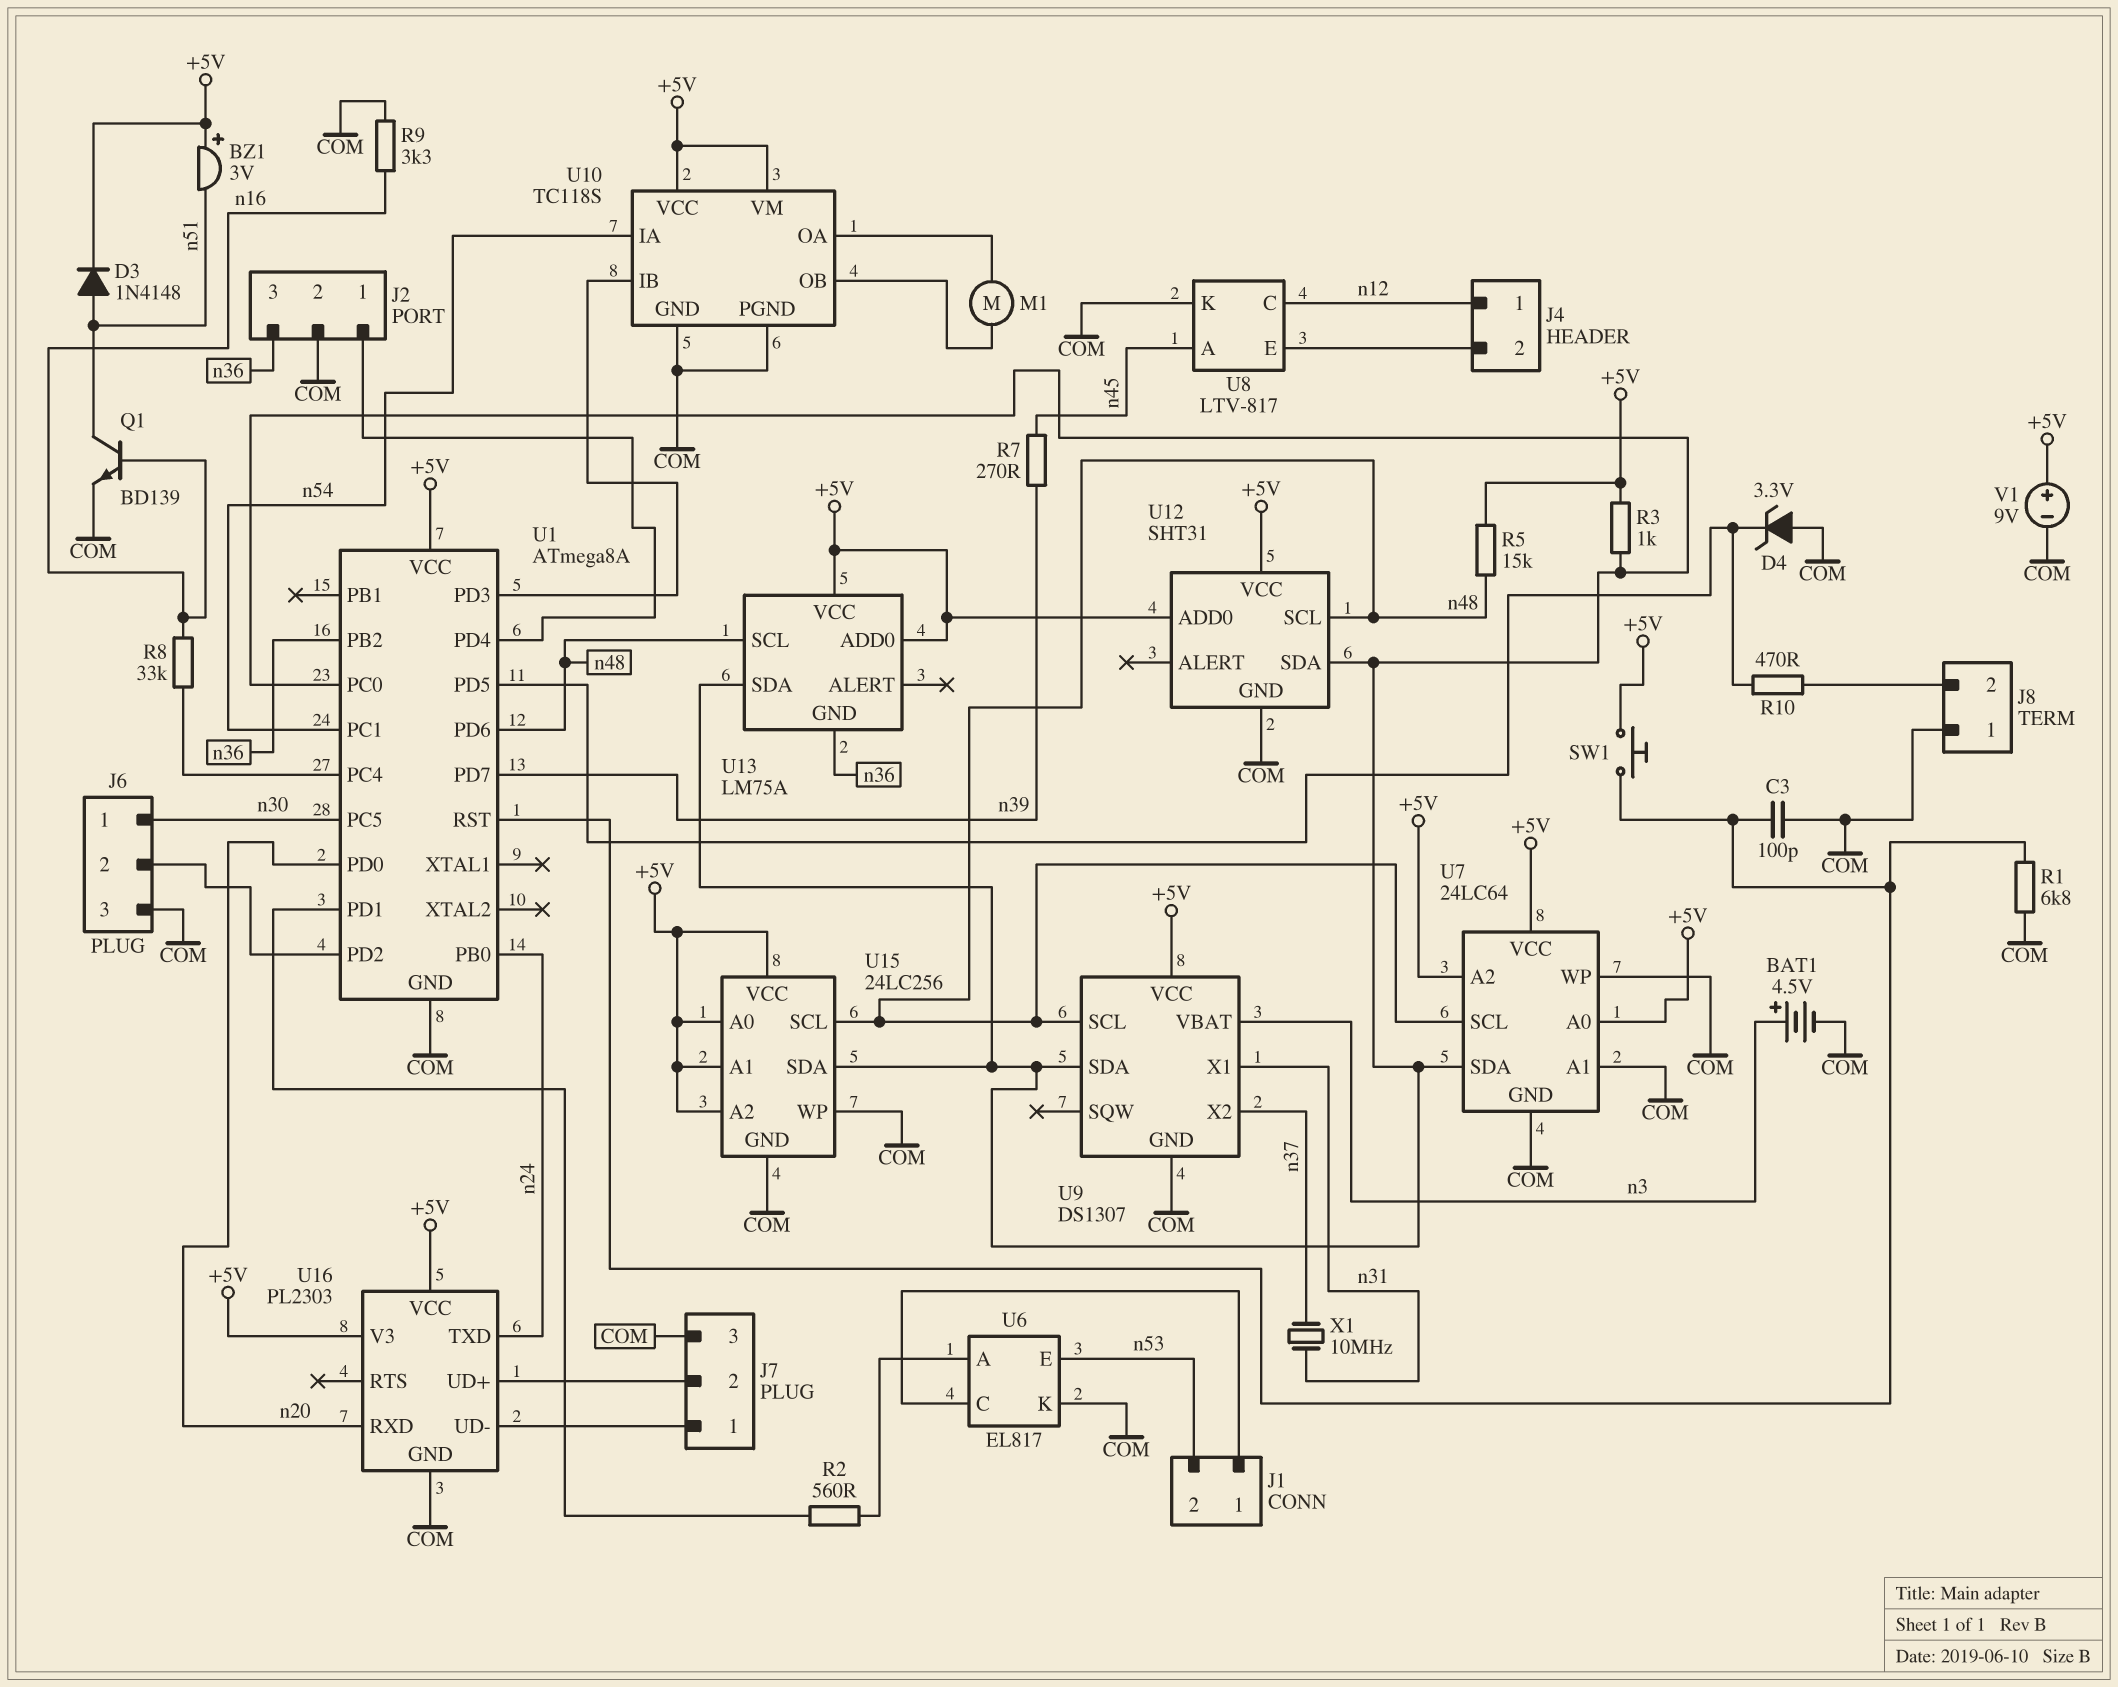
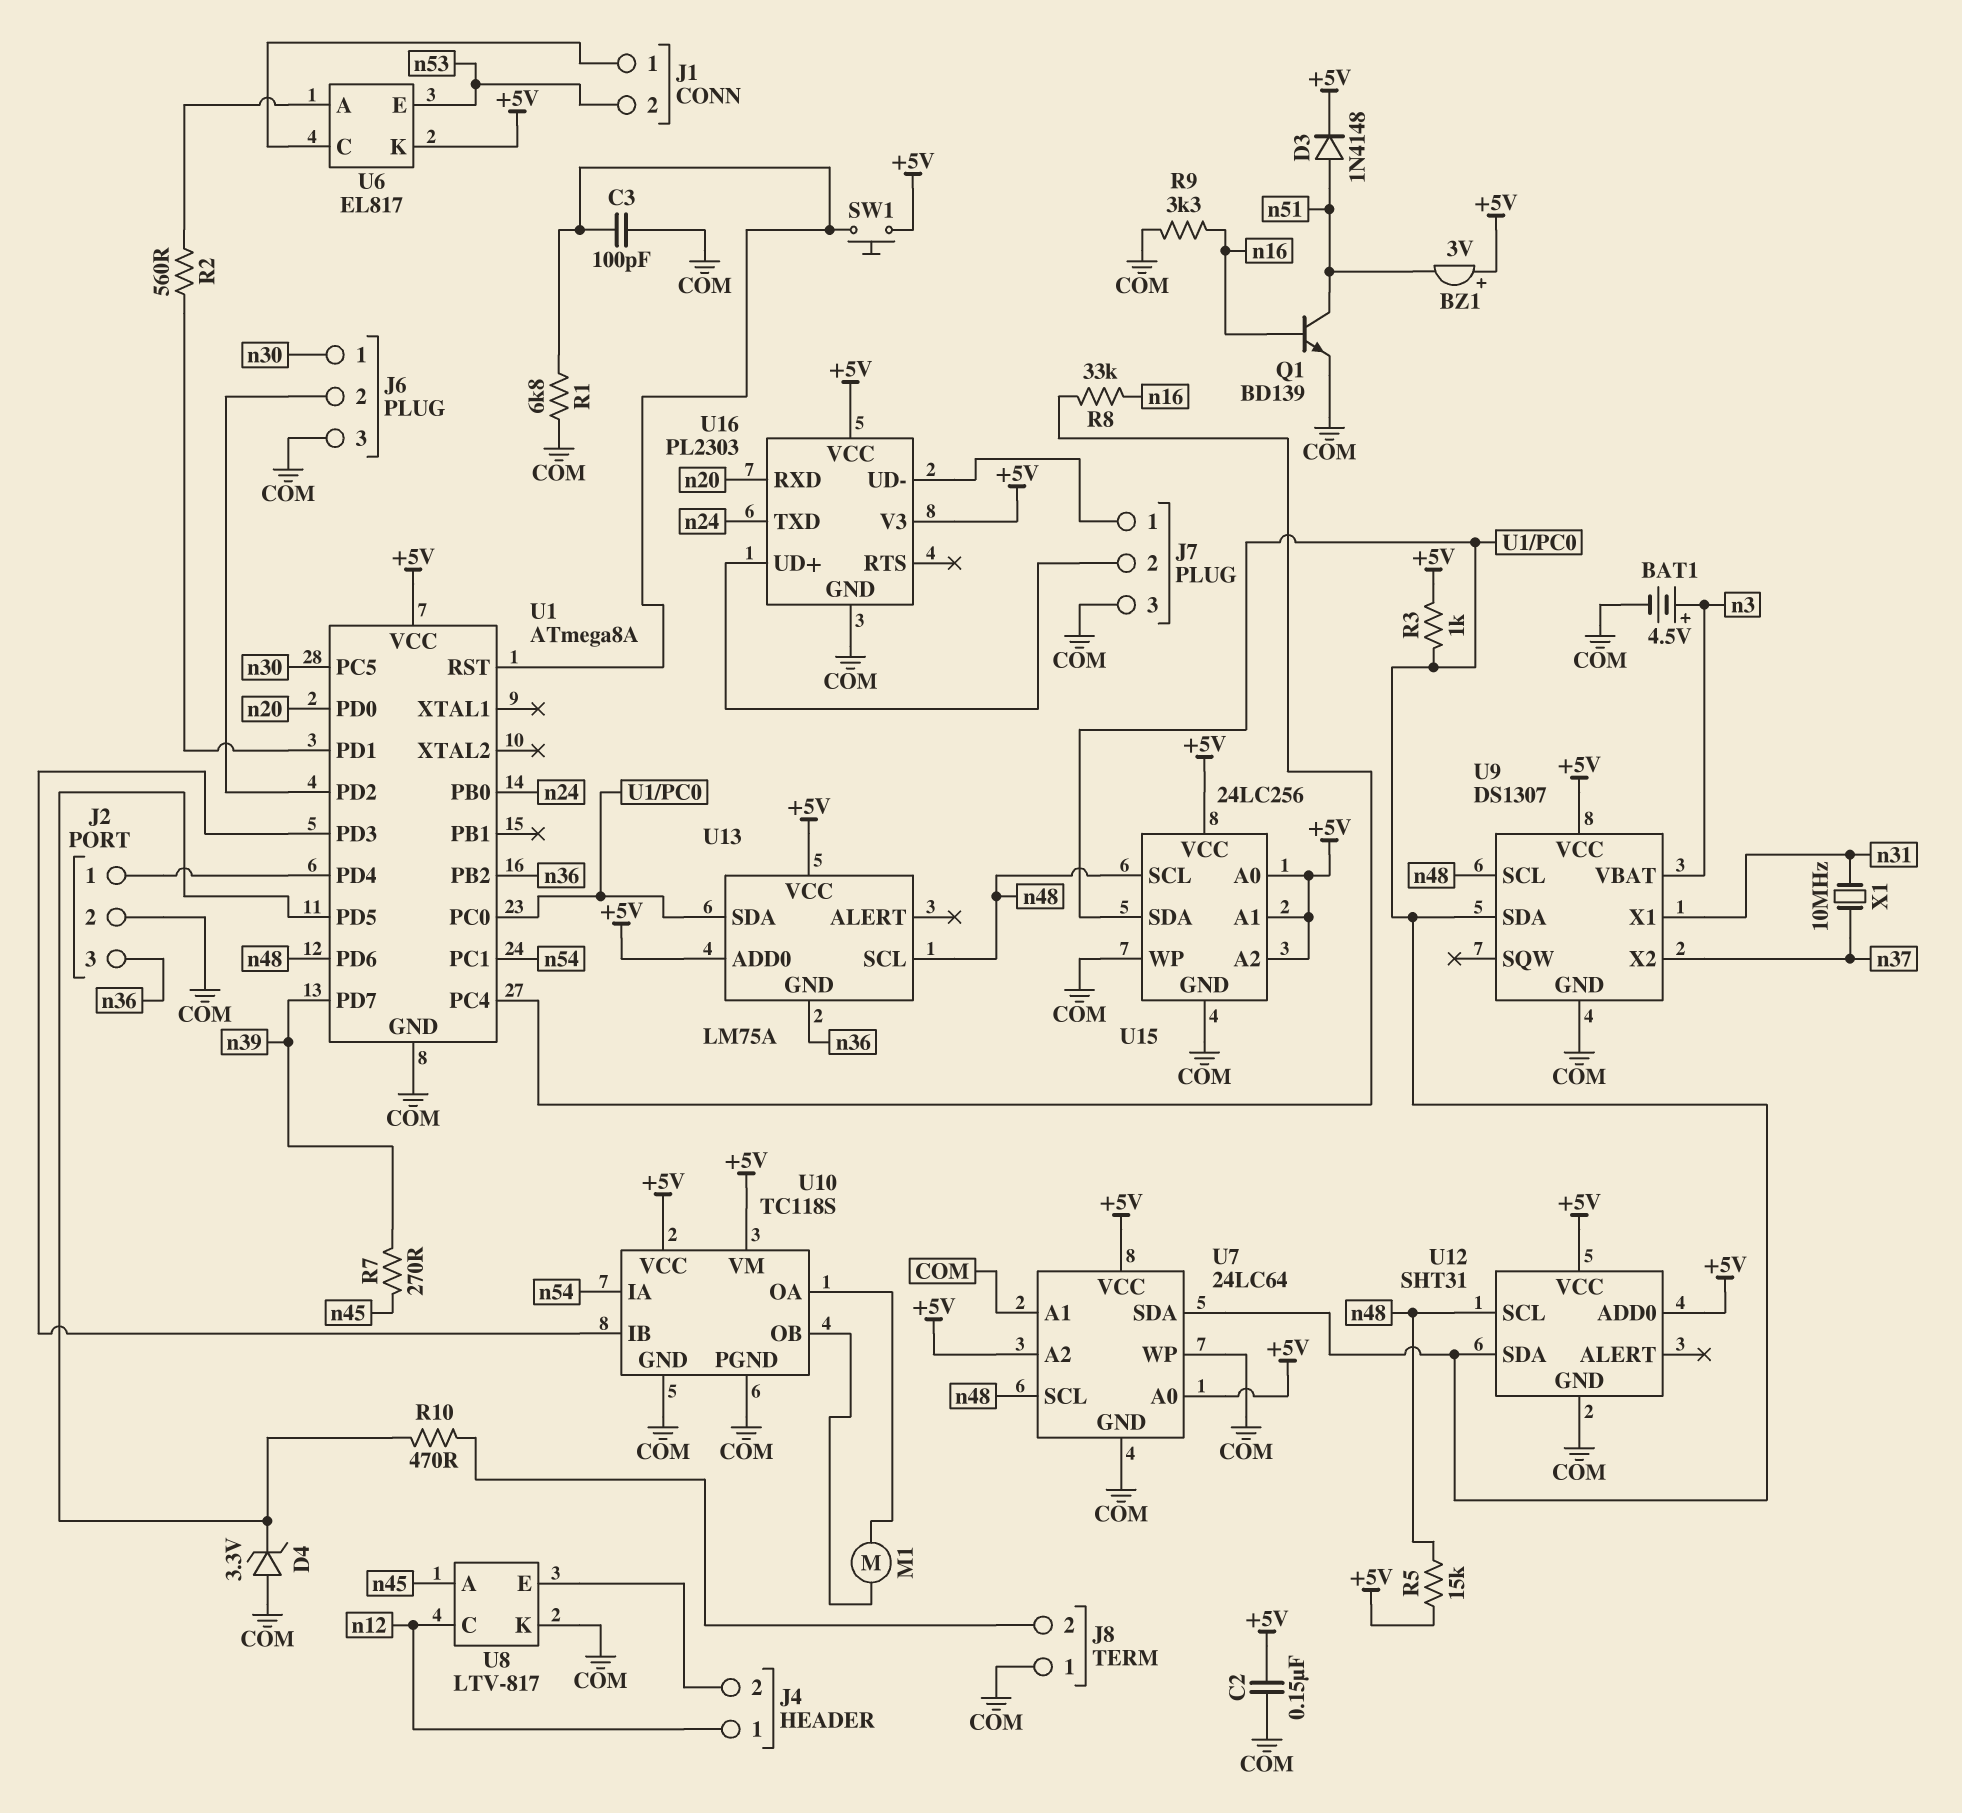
C2: none -> 150nF (+5V, COM)
U6 pin K: COM -> +5V
V1: 9V (plus +5V, minus COM) -> none

